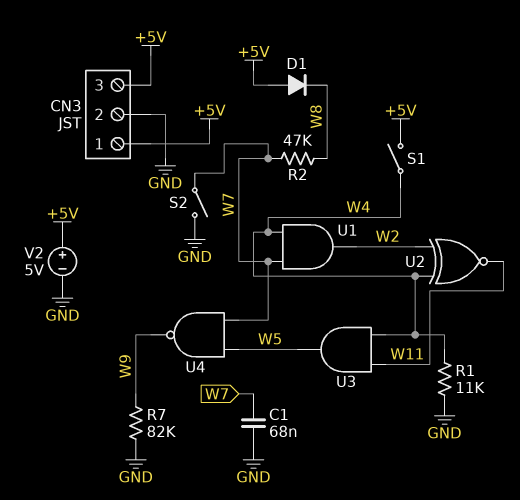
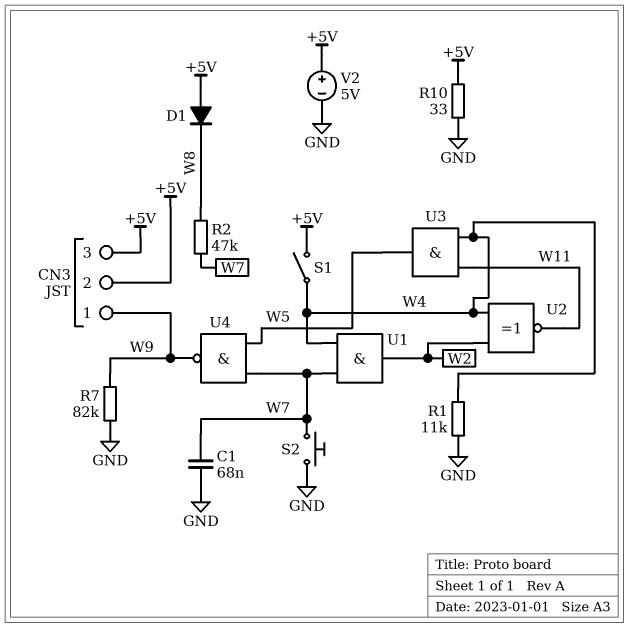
CN3 pin 1: +5V -> W9
CN3 pin 2: GND -> +5V
R10: none -> 33 (+5V, GND)
S2: switch (GND, W7) -> button (GND, W7)

